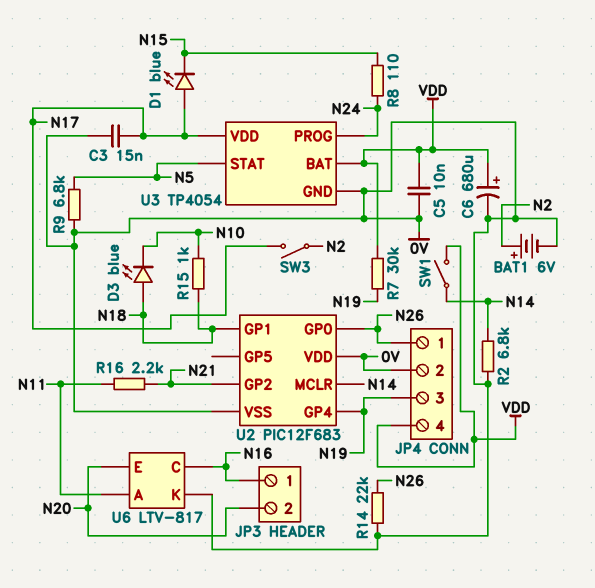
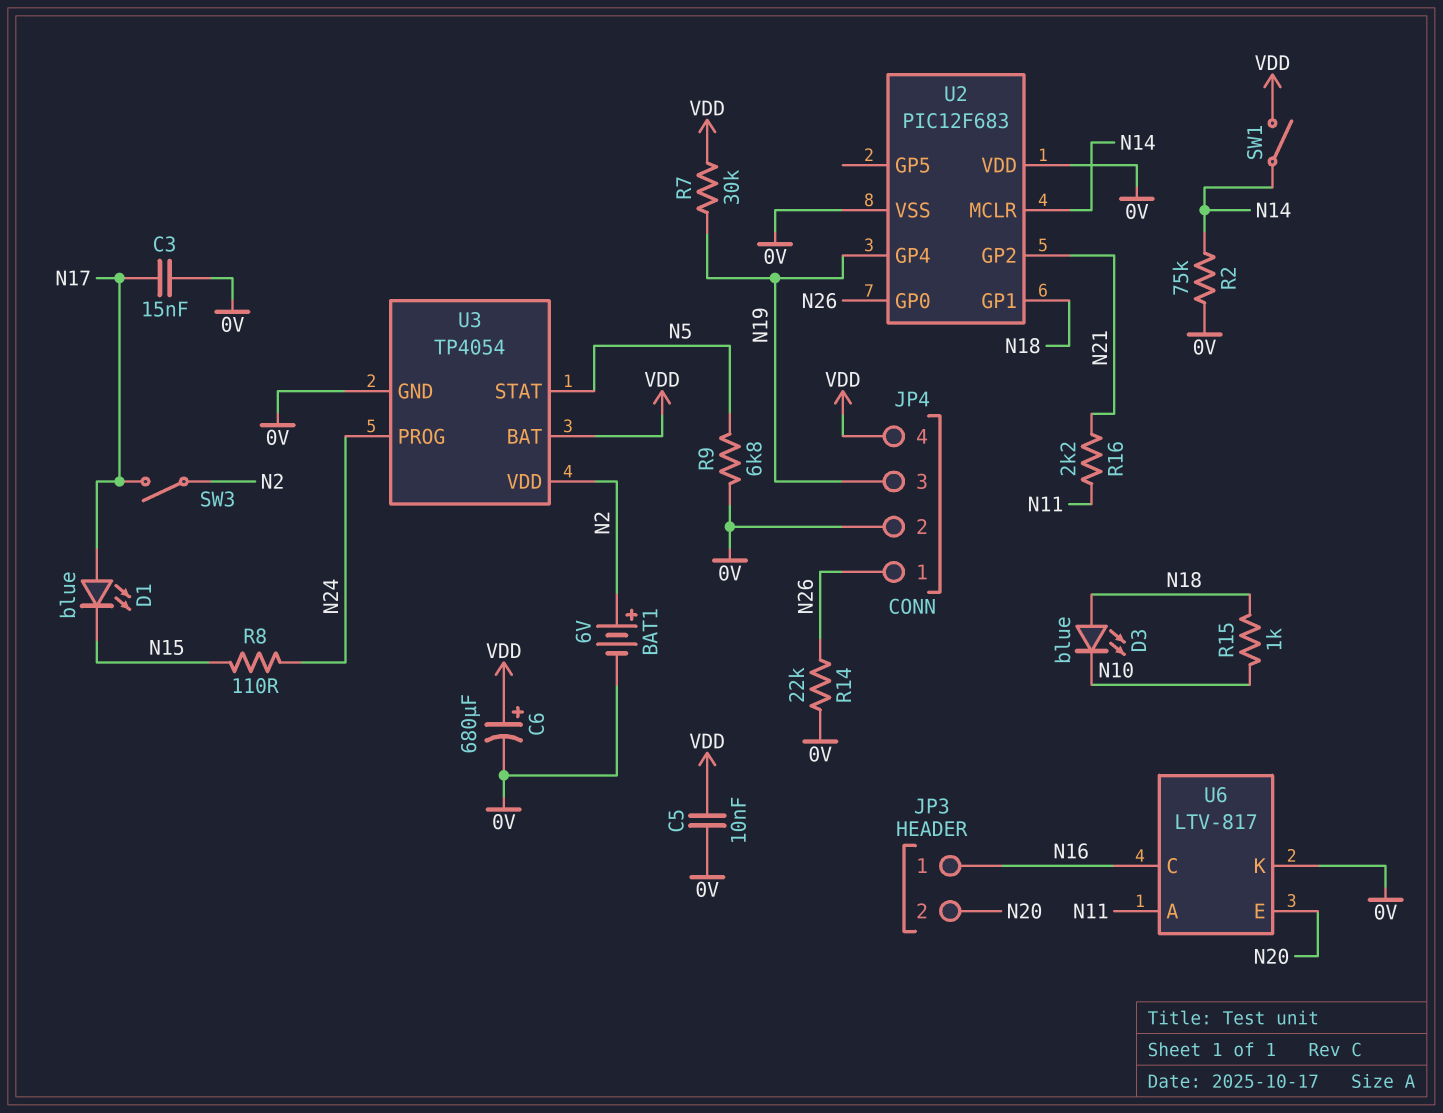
R2: 6.8k (0V, N14) -> 75k (0V, N14)
U3 pin VDD: N17 -> N2

